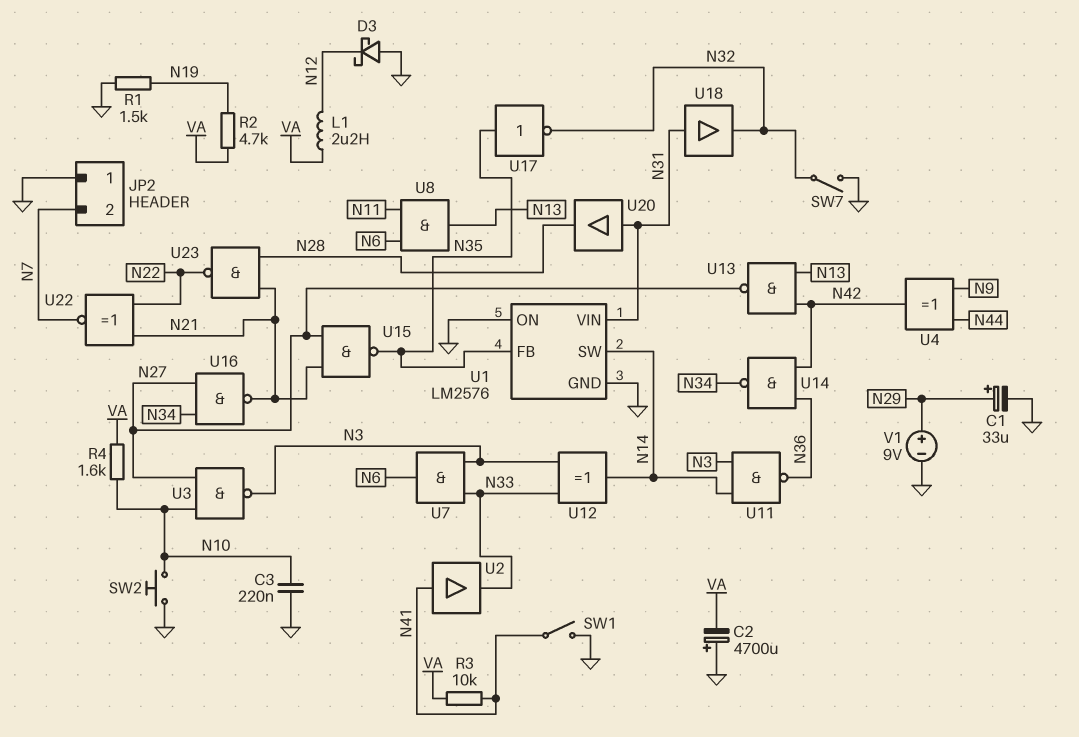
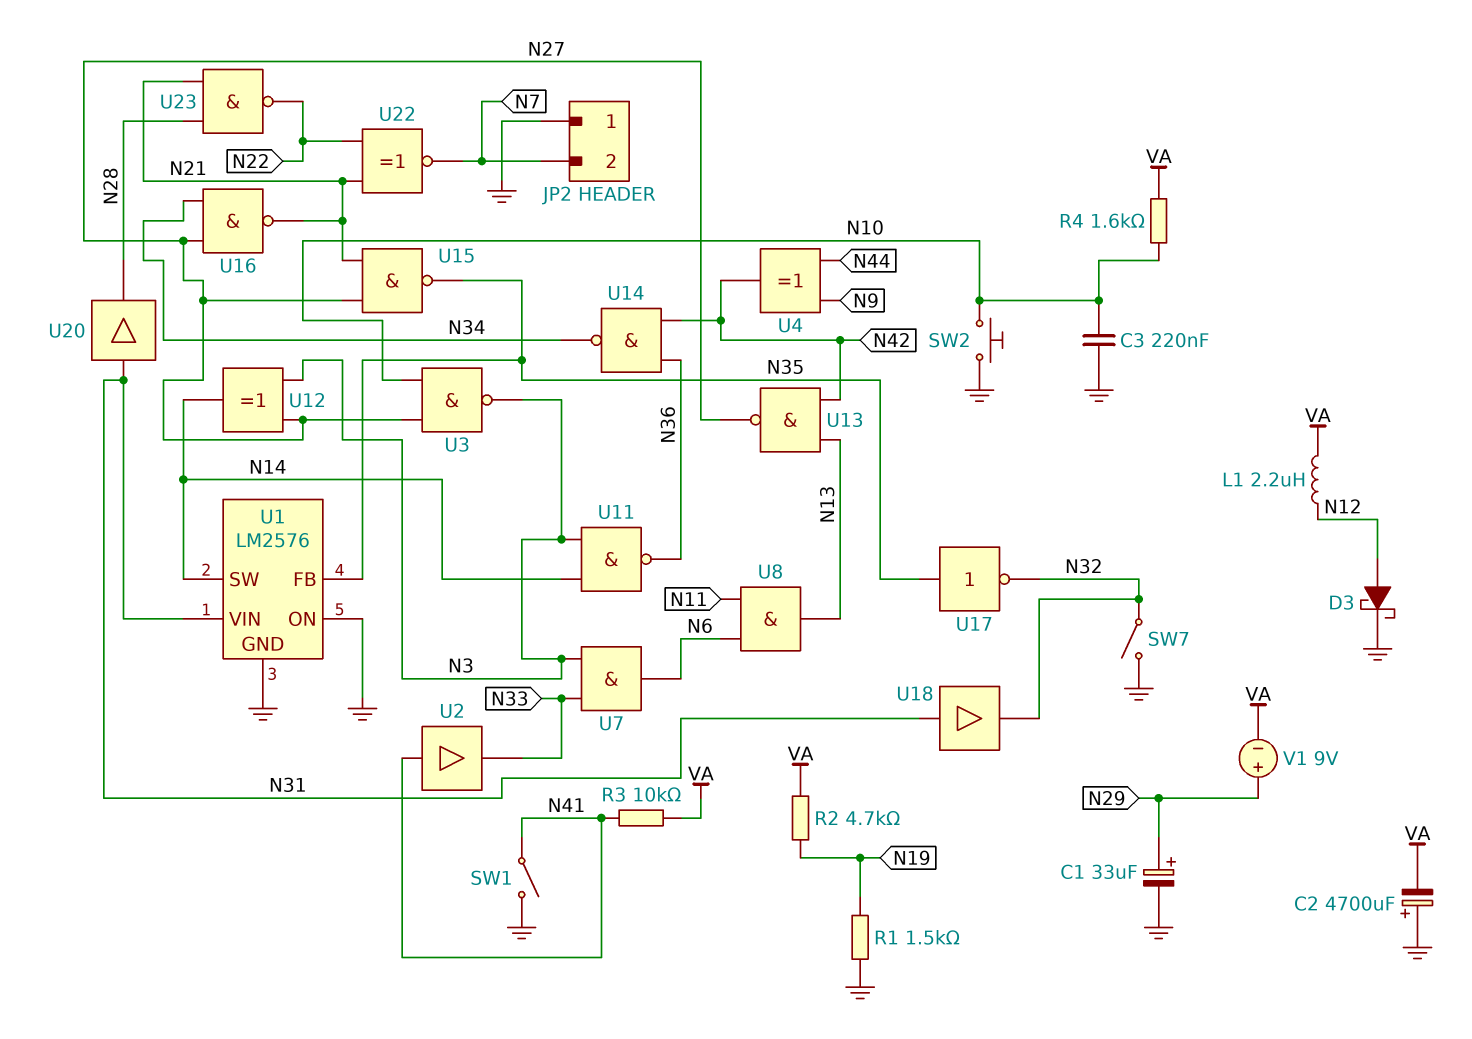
D3: schottky (A GND, K N12) -> schottky (A N12, K GND)
U12: XOR (in N3, in N33, out N14) -> XOR (in N3, in N27, out N14)
V1: 9V (plus N29, minus GND) -> 9V (plus N29, minus VA)

